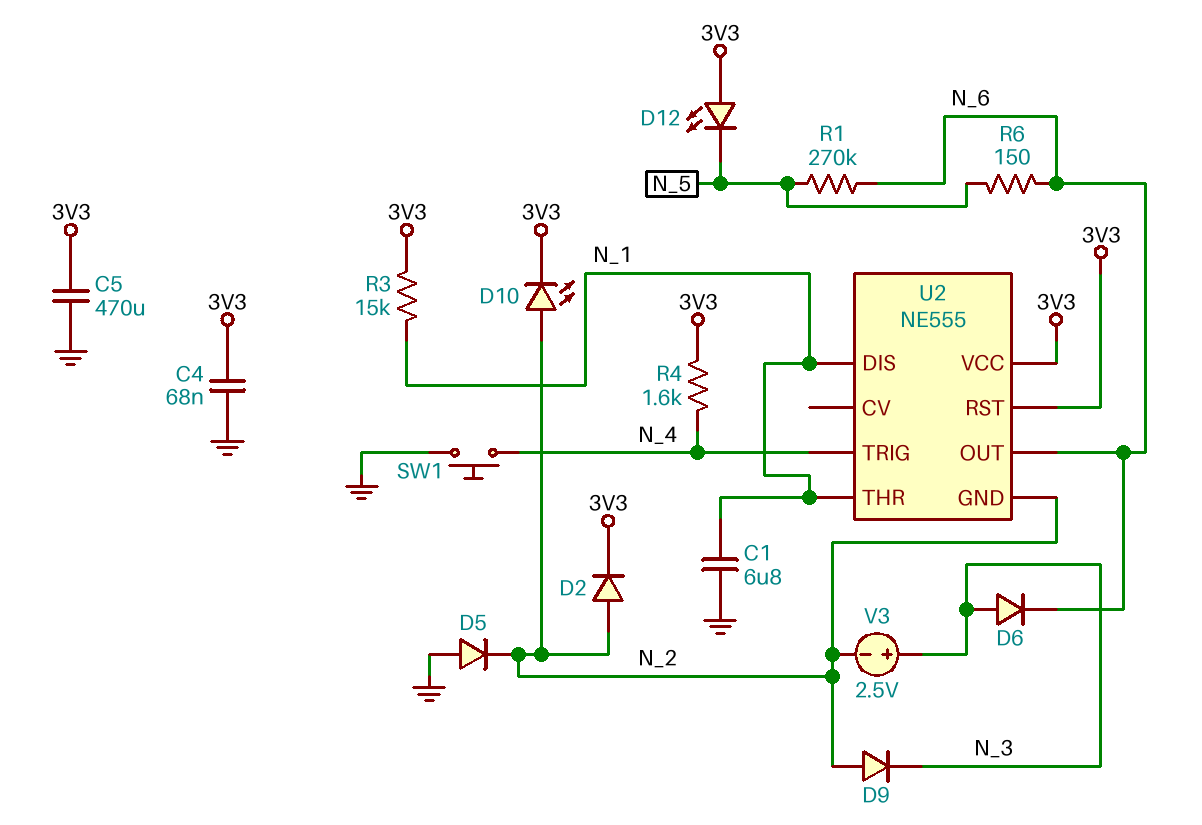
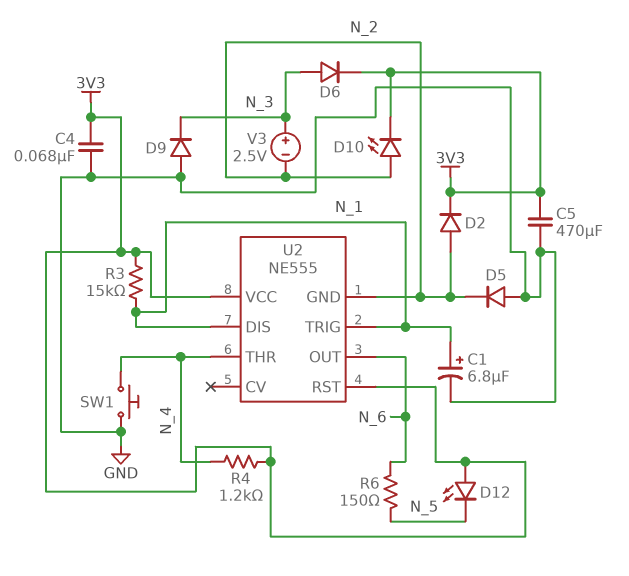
C1: 6.8uF (GND, N_1) -> 6.8uF (plus N_1, minus GND)
D6: diode (A N_3, K N_6) -> diode (A N_3, K 3V3)
D9: diode (A N_2, K N_3) -> diode (A GND, K N_3)
R1: 270k (N_5, N_6) -> none
R4: 1.6k (3V3, N_4) -> 1.2k (3V3, N_4)
U2 pin THR: N_1 -> N_4
U2 pin TRIG: N_4 -> N_1

